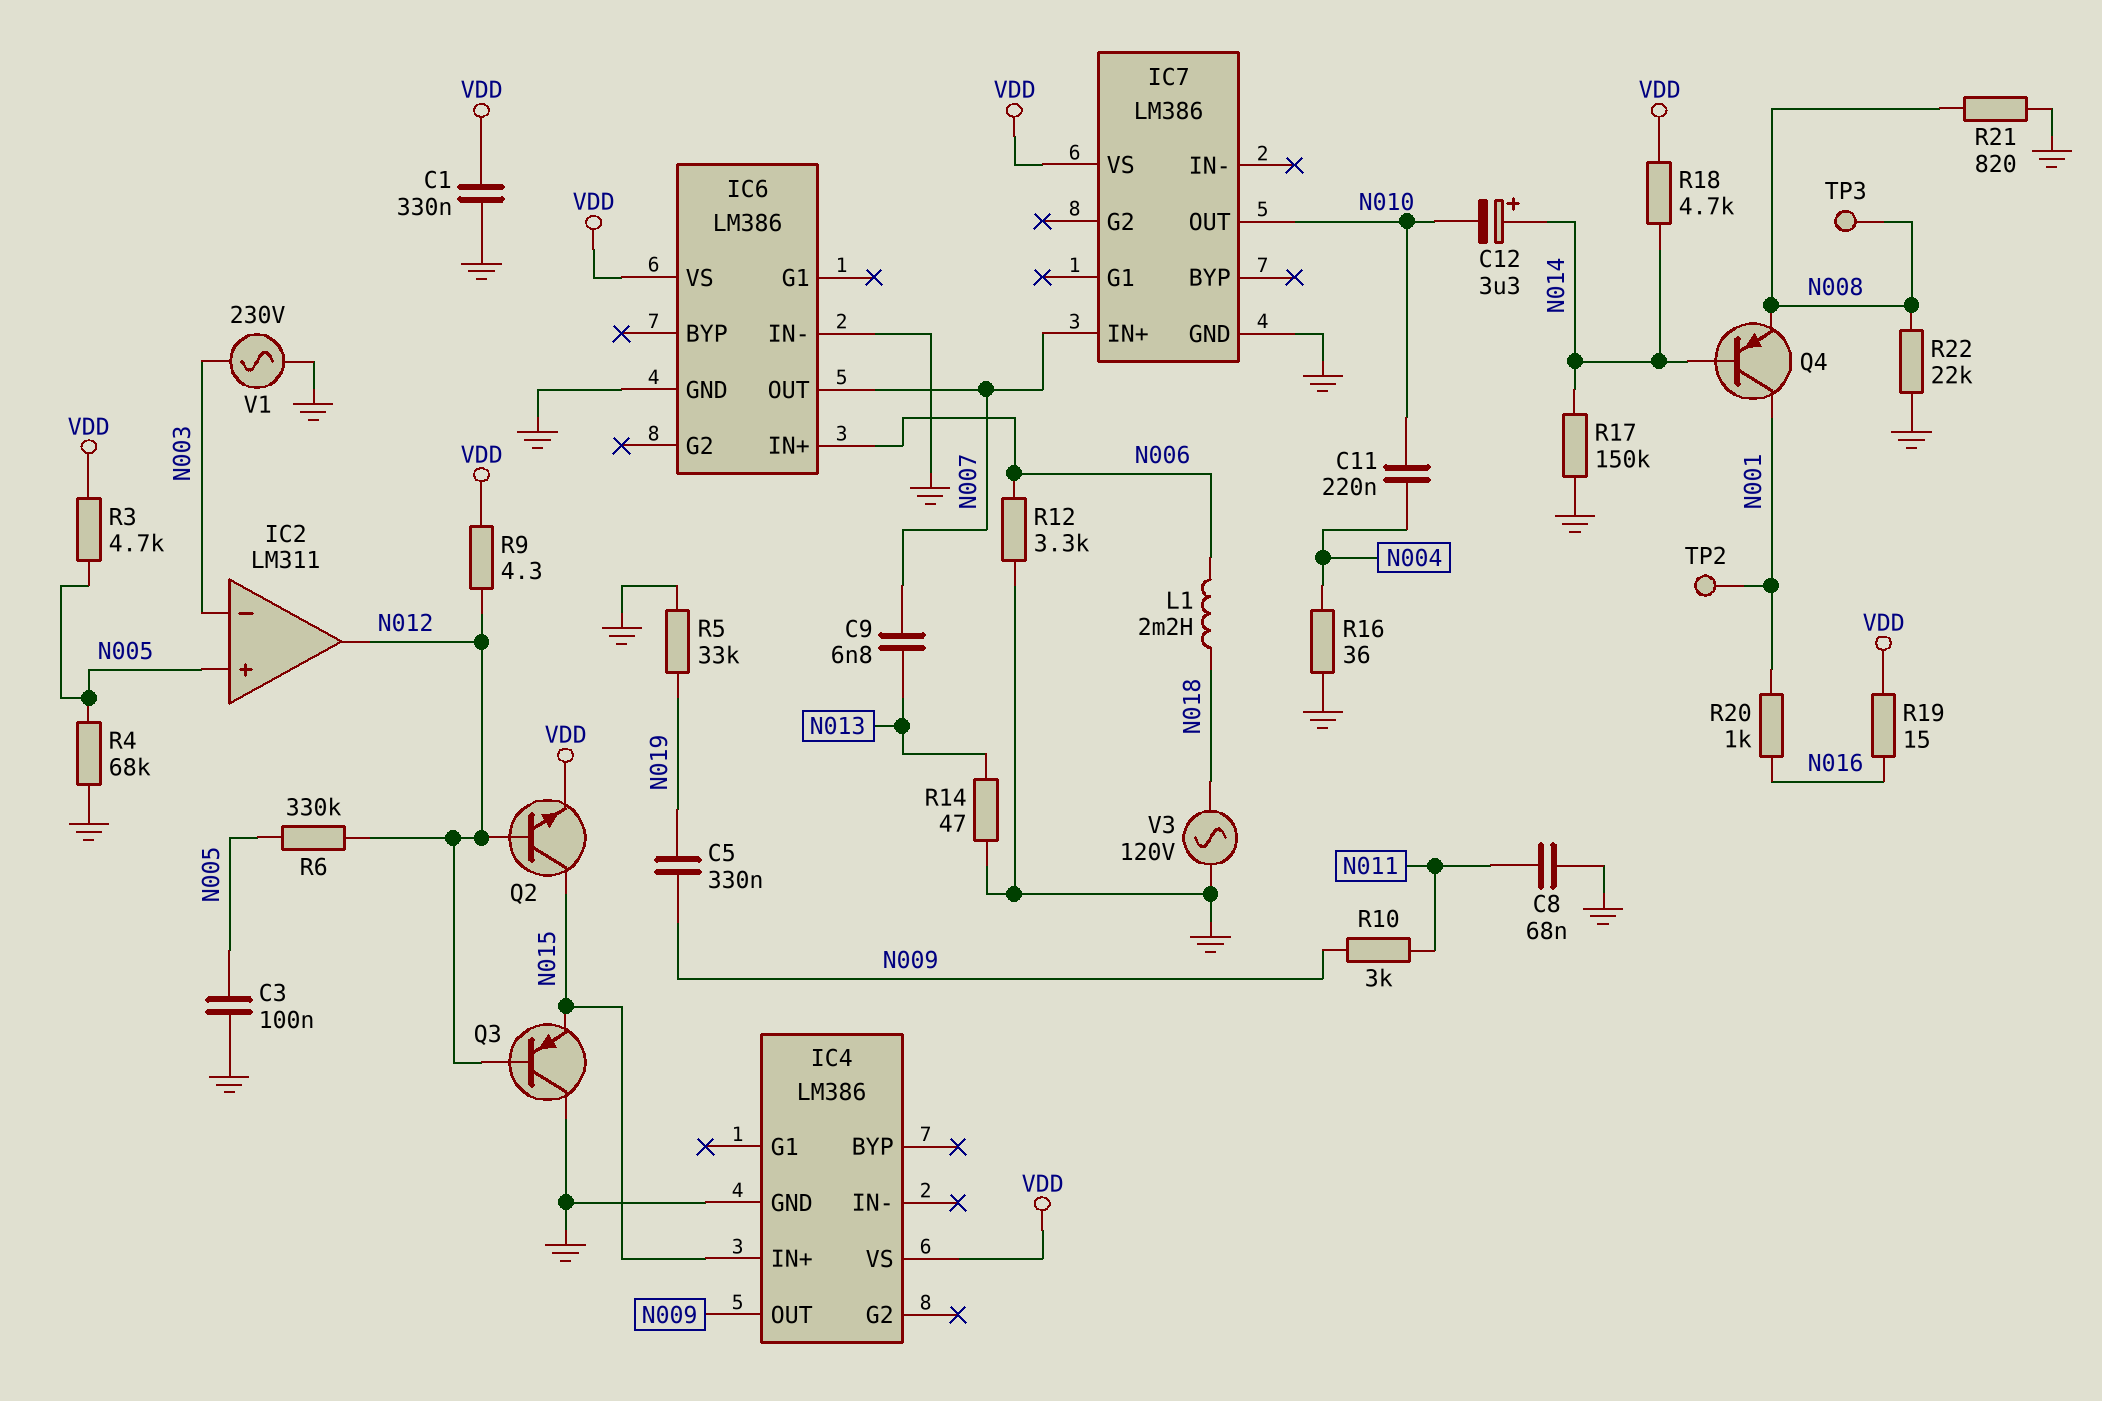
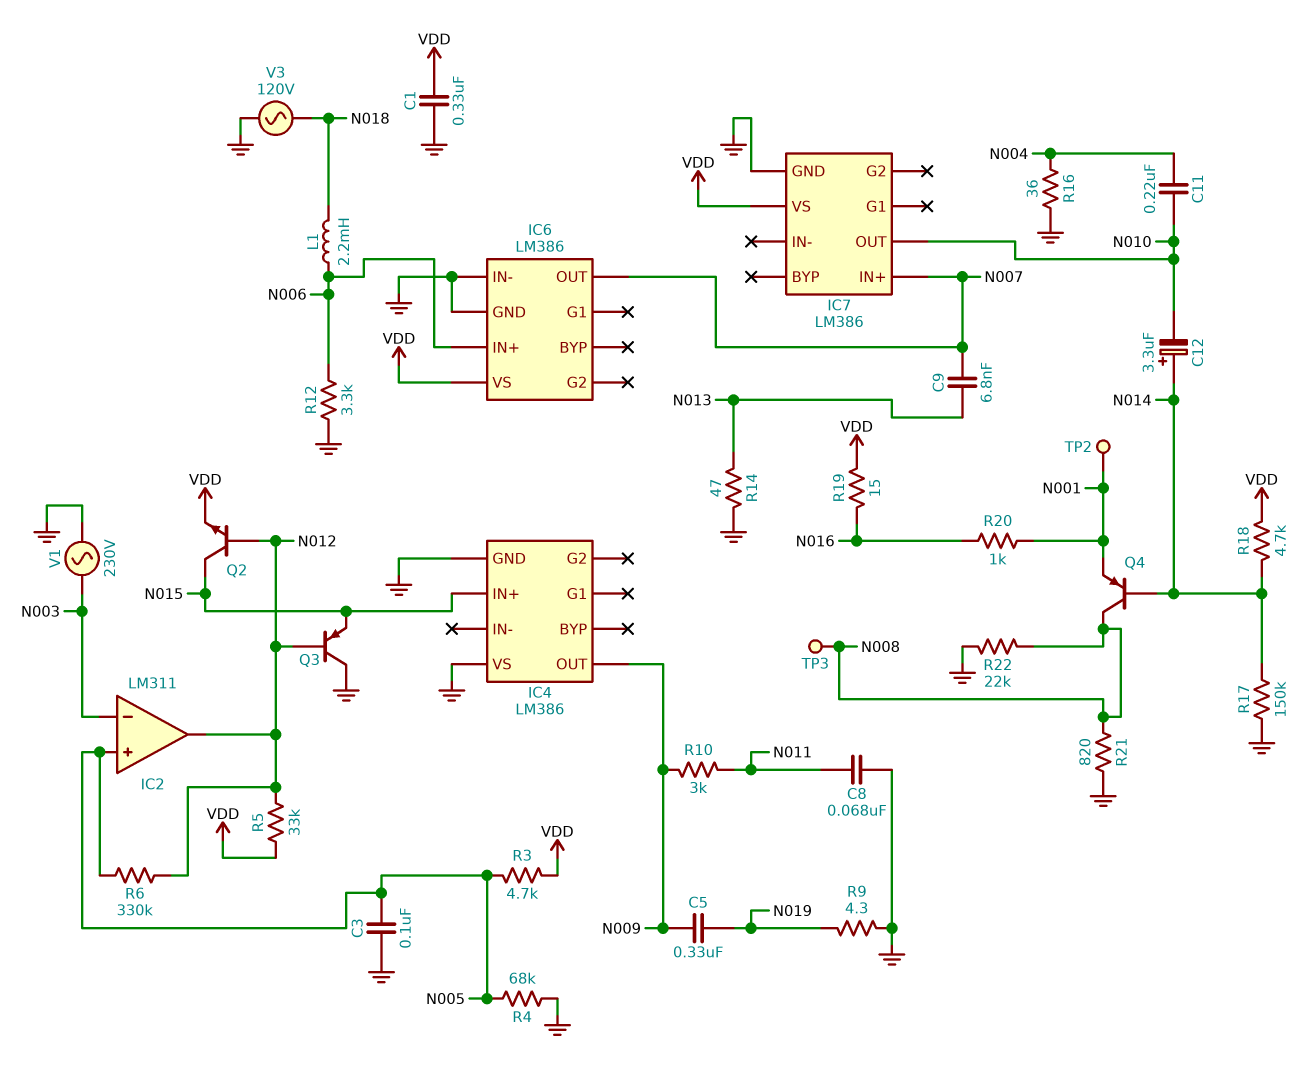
IC4 pin VS: VDD -> GND
Q4: PNP (B N014, C N001, E N008) -> PNP (B N014, C N008, E N001)
R5: 33k (GND, N019) -> 33k (N012, VDD)
R9: 4.3 (N012, VDD) -> 4.3 (GND, N019)

